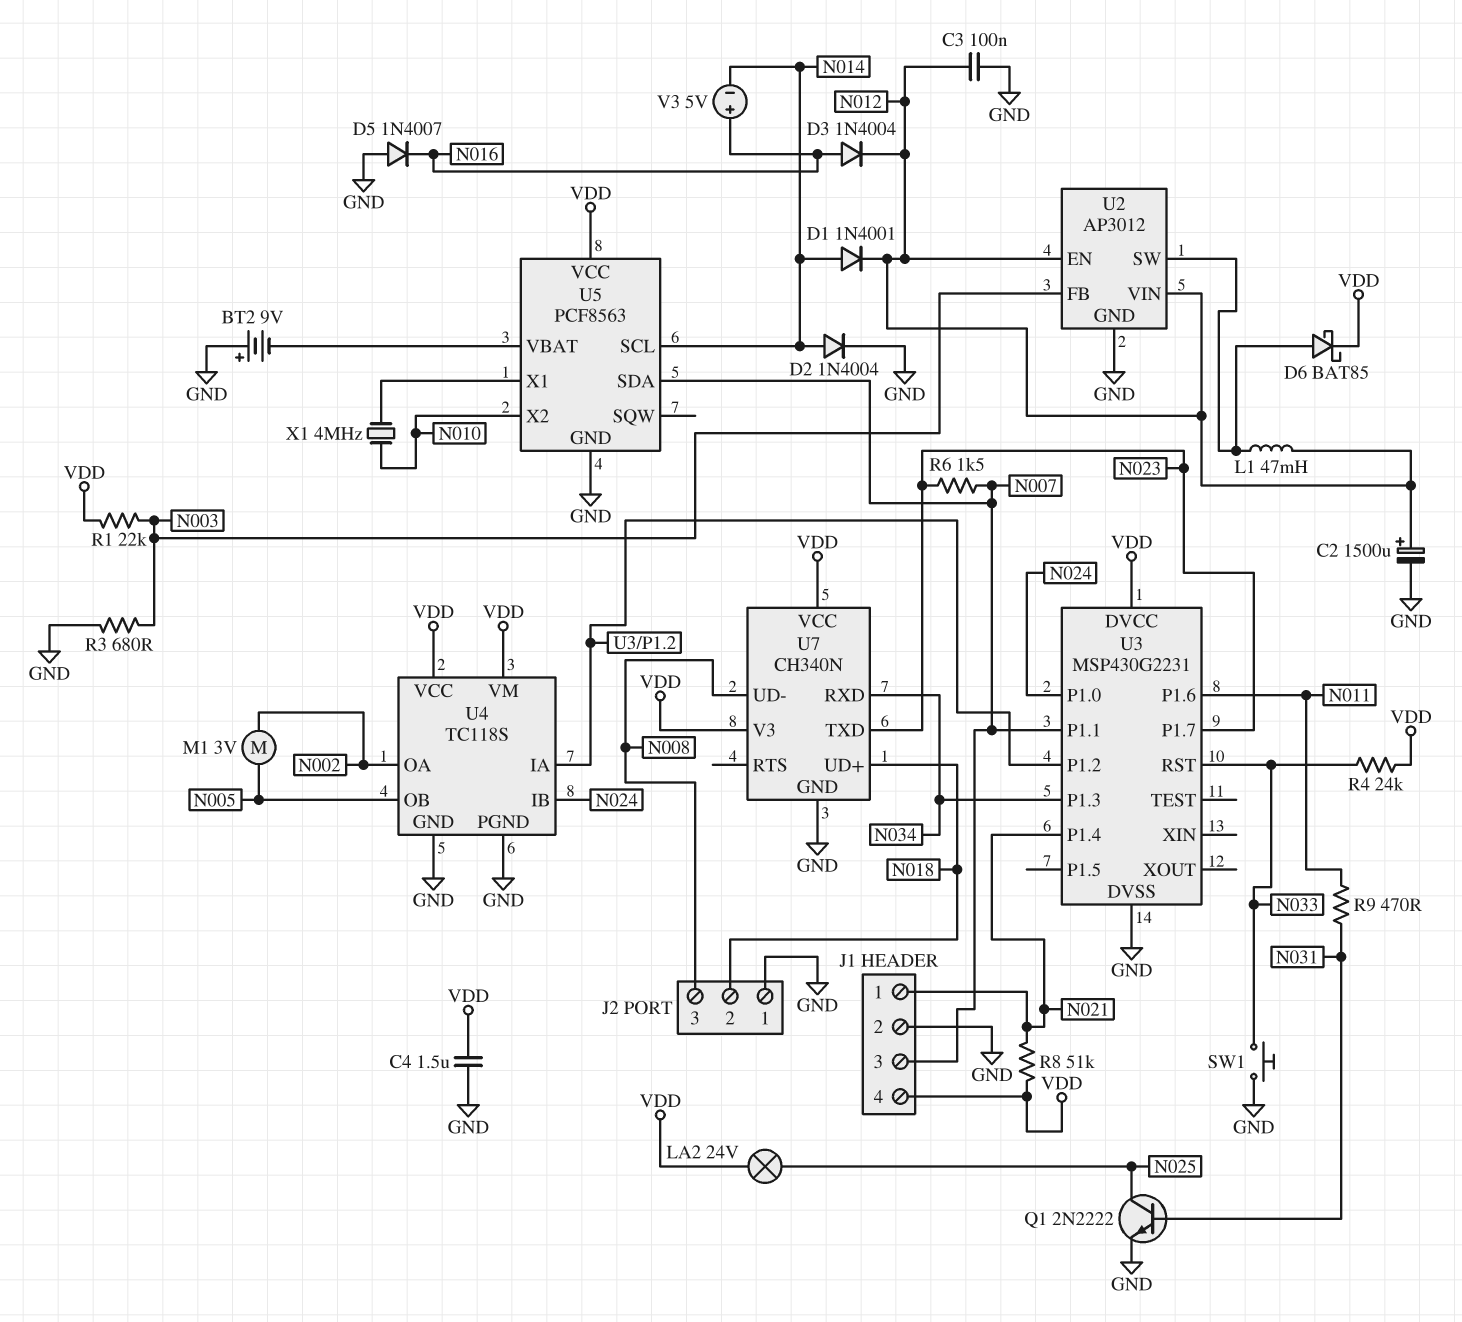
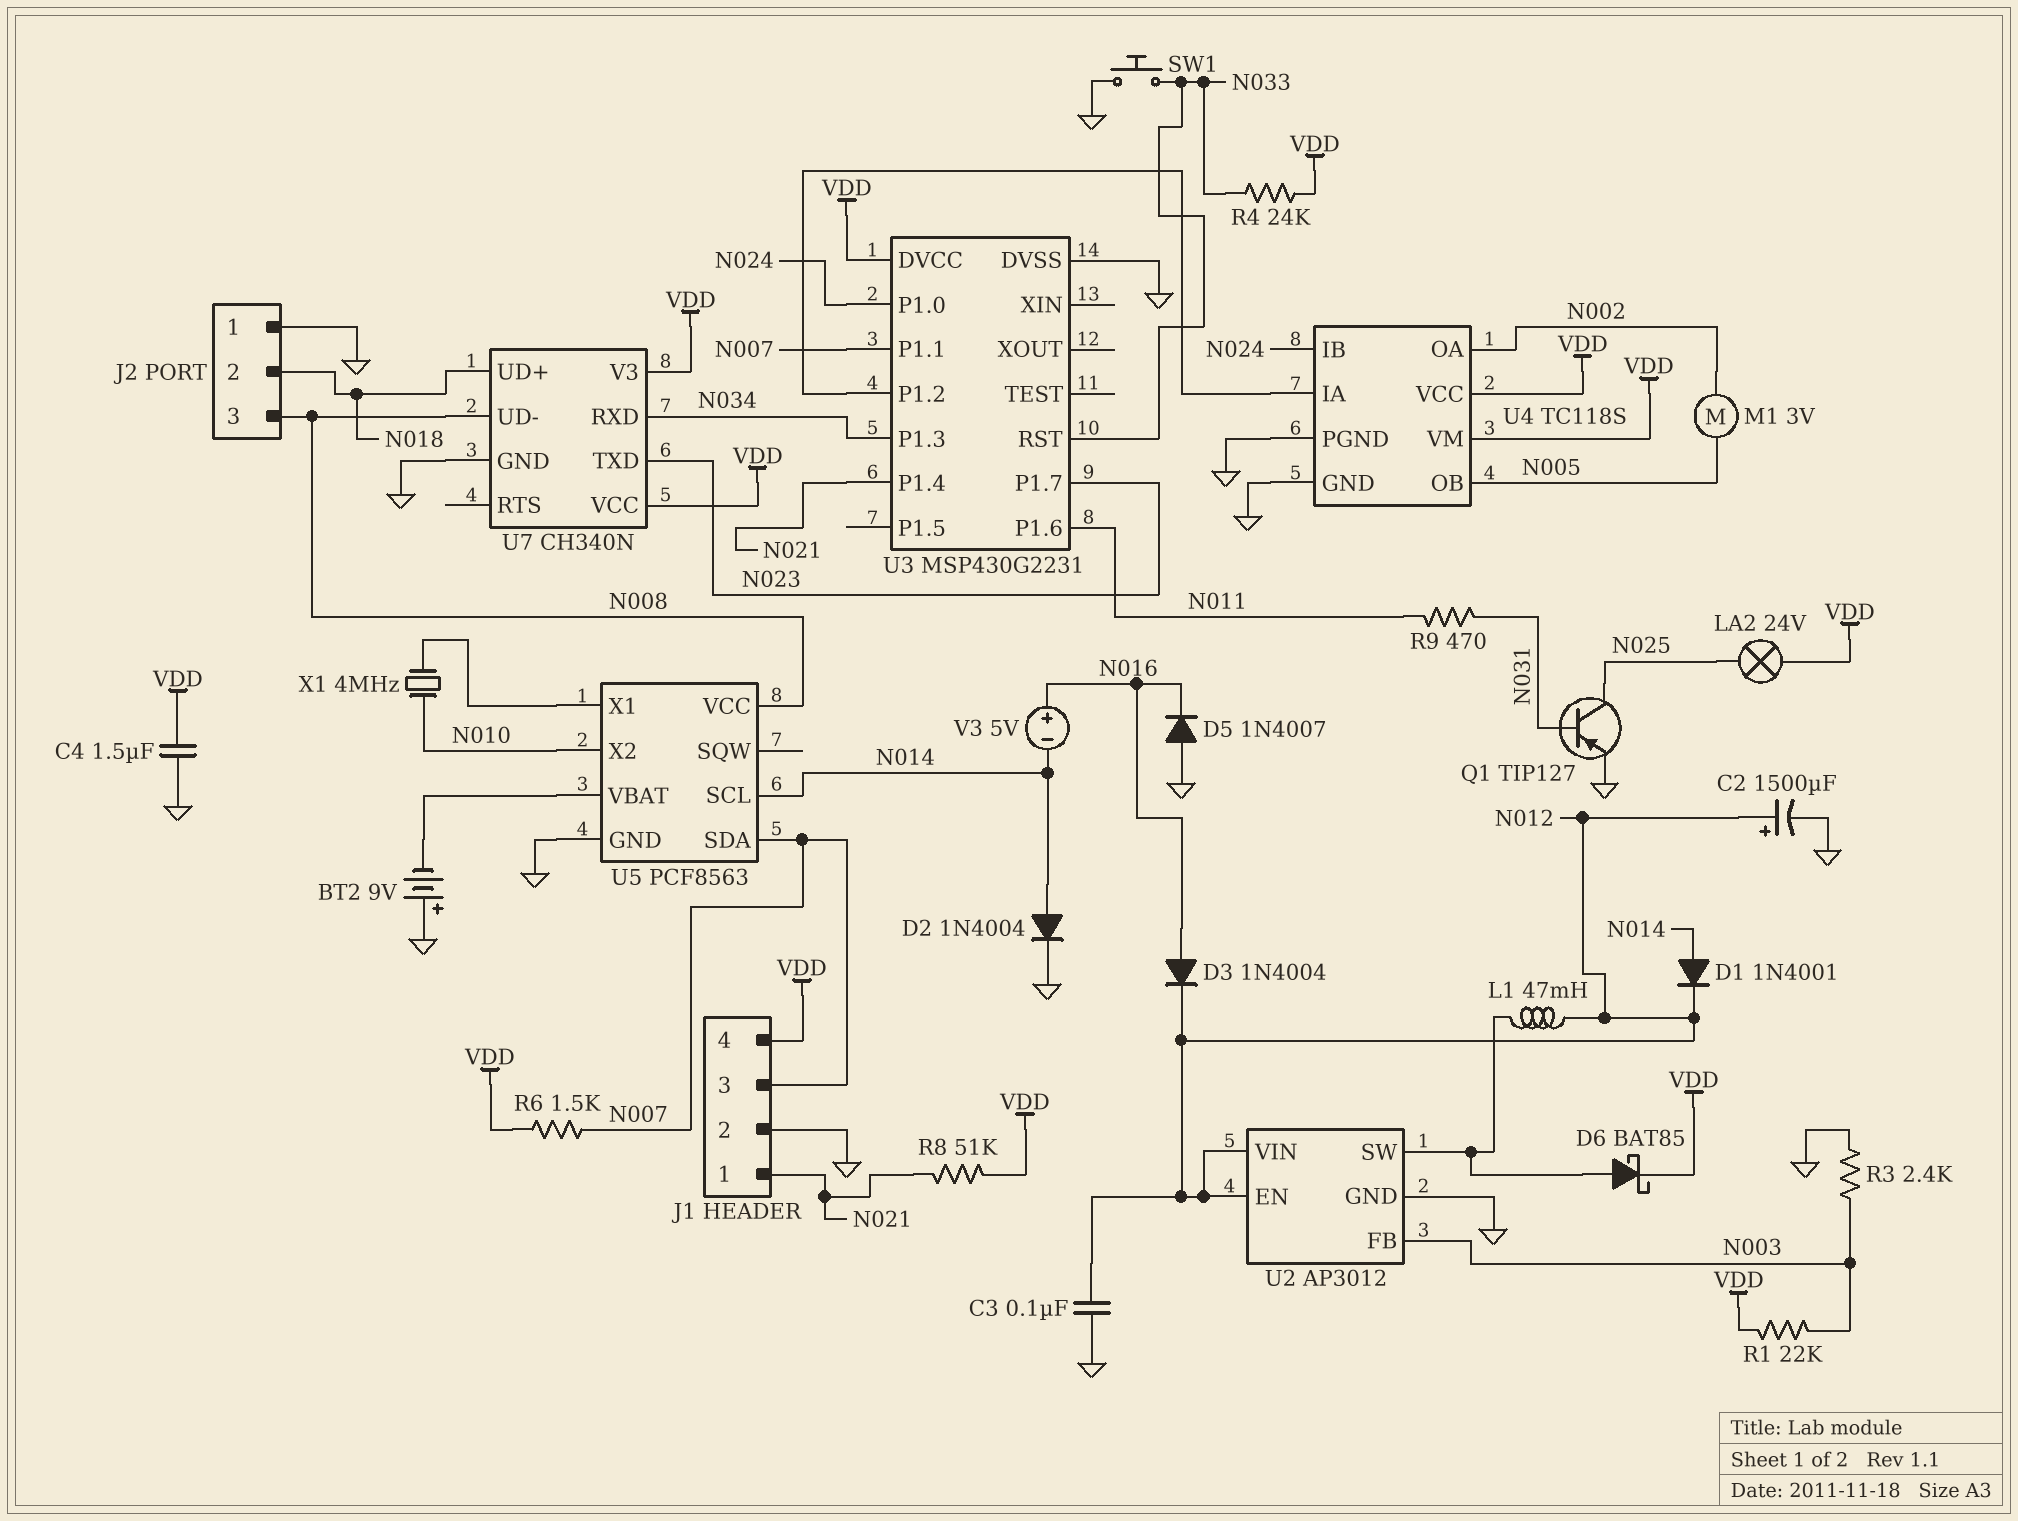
Q1: NPN 2N2222 (B N031, C N025, E GND) -> PNP TIP127 (B N031, C N025, E GND)
R3: 680 (GND, N003) -> 2.4k (GND, N003)
R6: 1.5k (N007, N023) -> 1.5k (N007, VDD)
U5 pin VCC: VDD -> N008

